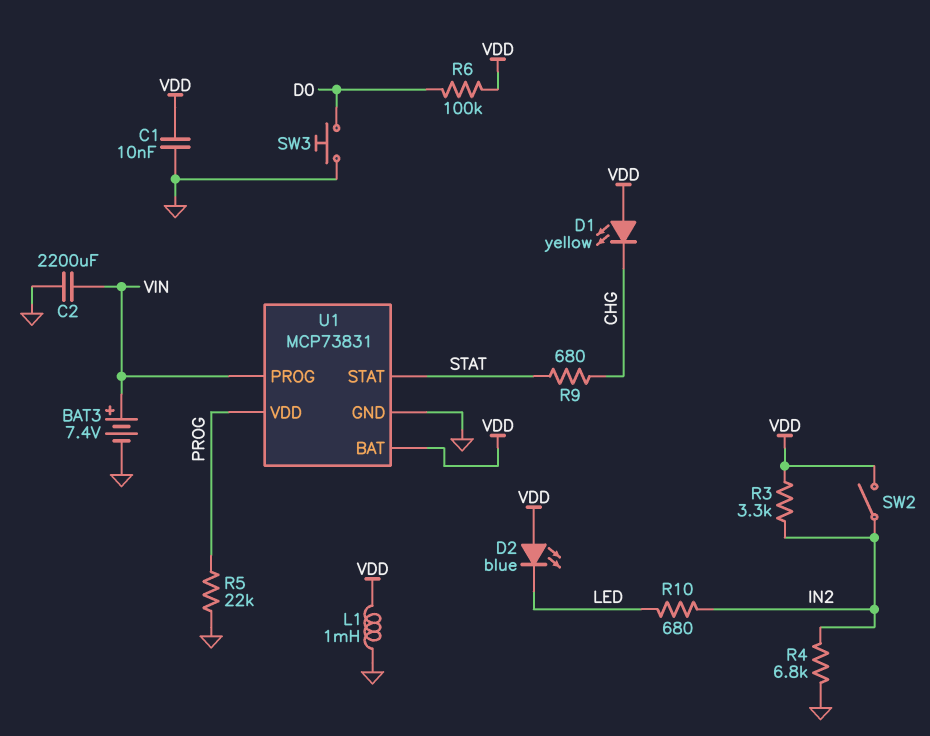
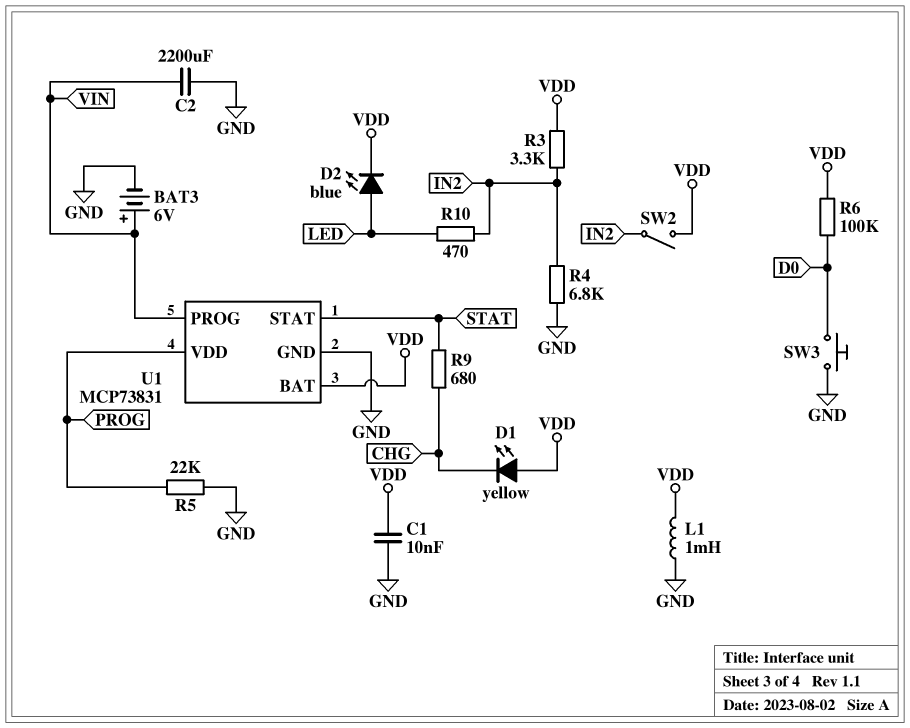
BAT3: 7.4V (plus VIN, minus GND) -> 6V (plus VIN, minus GND)
D2: LED blue (A VDD, K LED) -> LED blue (A LED, K VDD)
R10: 680 (IN2, LED) -> 470 (IN2, LED)

